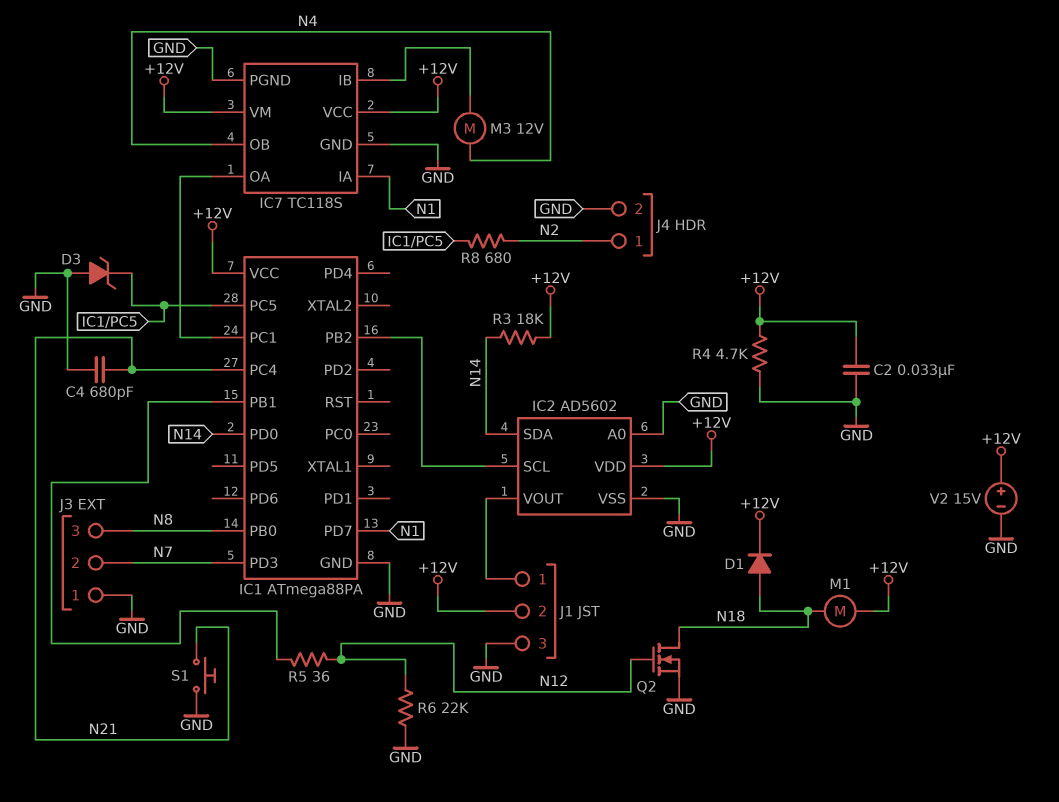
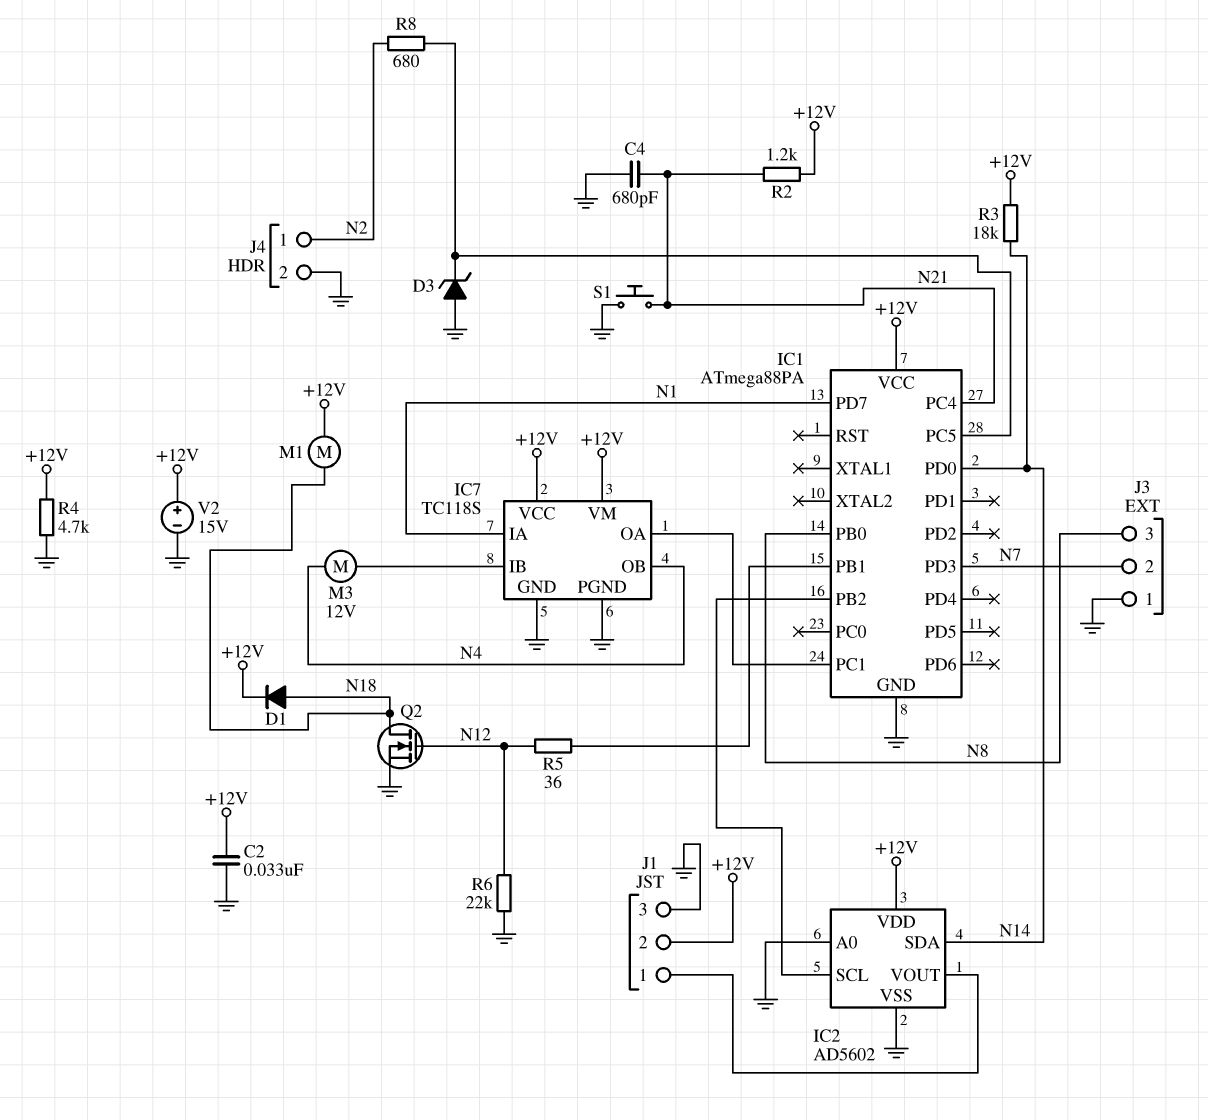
R2: none -> 1.2k (+12V, N21)

